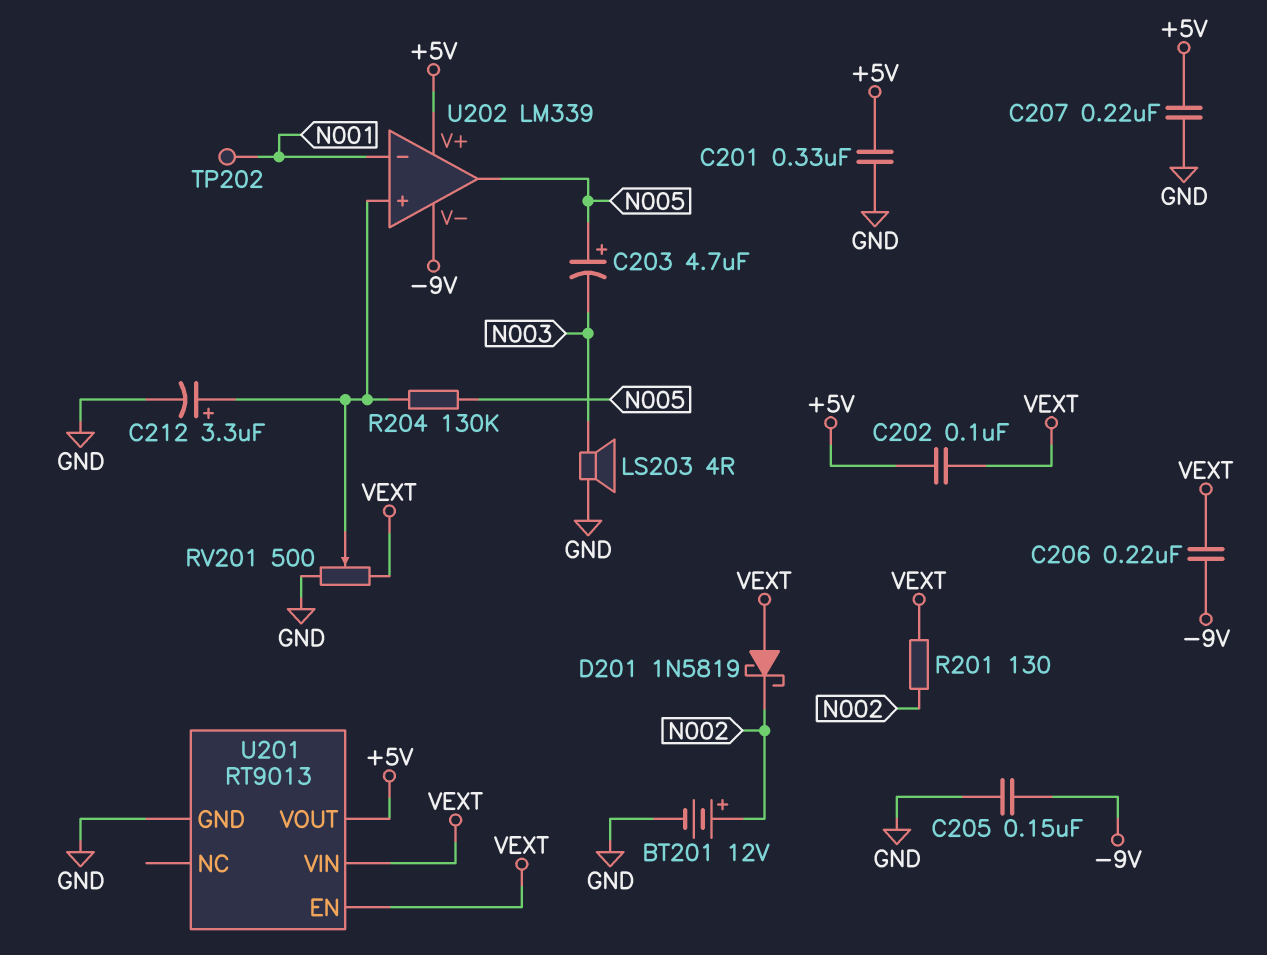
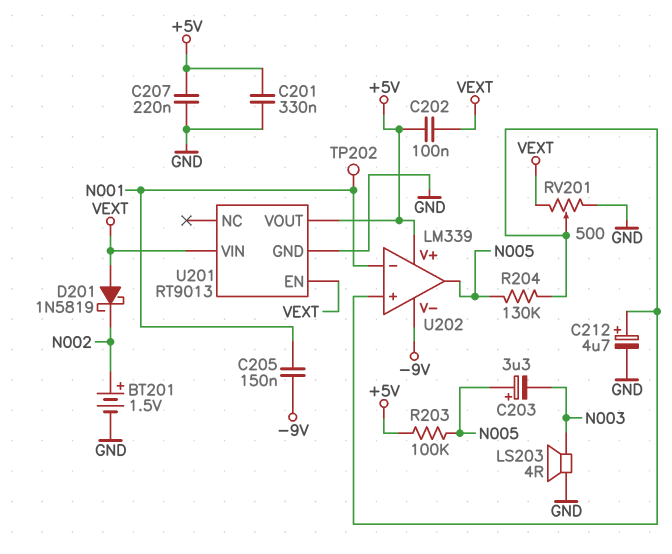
BT201: 12V (plus N002, minus GND) -> 1.5V (plus N002, minus GND)
C203: 4.7uF (plus N005, minus N003) -> 3.3uF (plus N005, minus N003)
C205: 150nF (-9V, GND) -> 150nF (-9V, N001)
C206: 220nF (-9V, VEXT) -> none
C212: 3.3uF (plus U202/in+, minus GND) -> 4.7uF (plus U202/in+, minus GND)
R201: 130 (N002, VEXT) -> none
R203: none -> 100k (+5V, N005)

